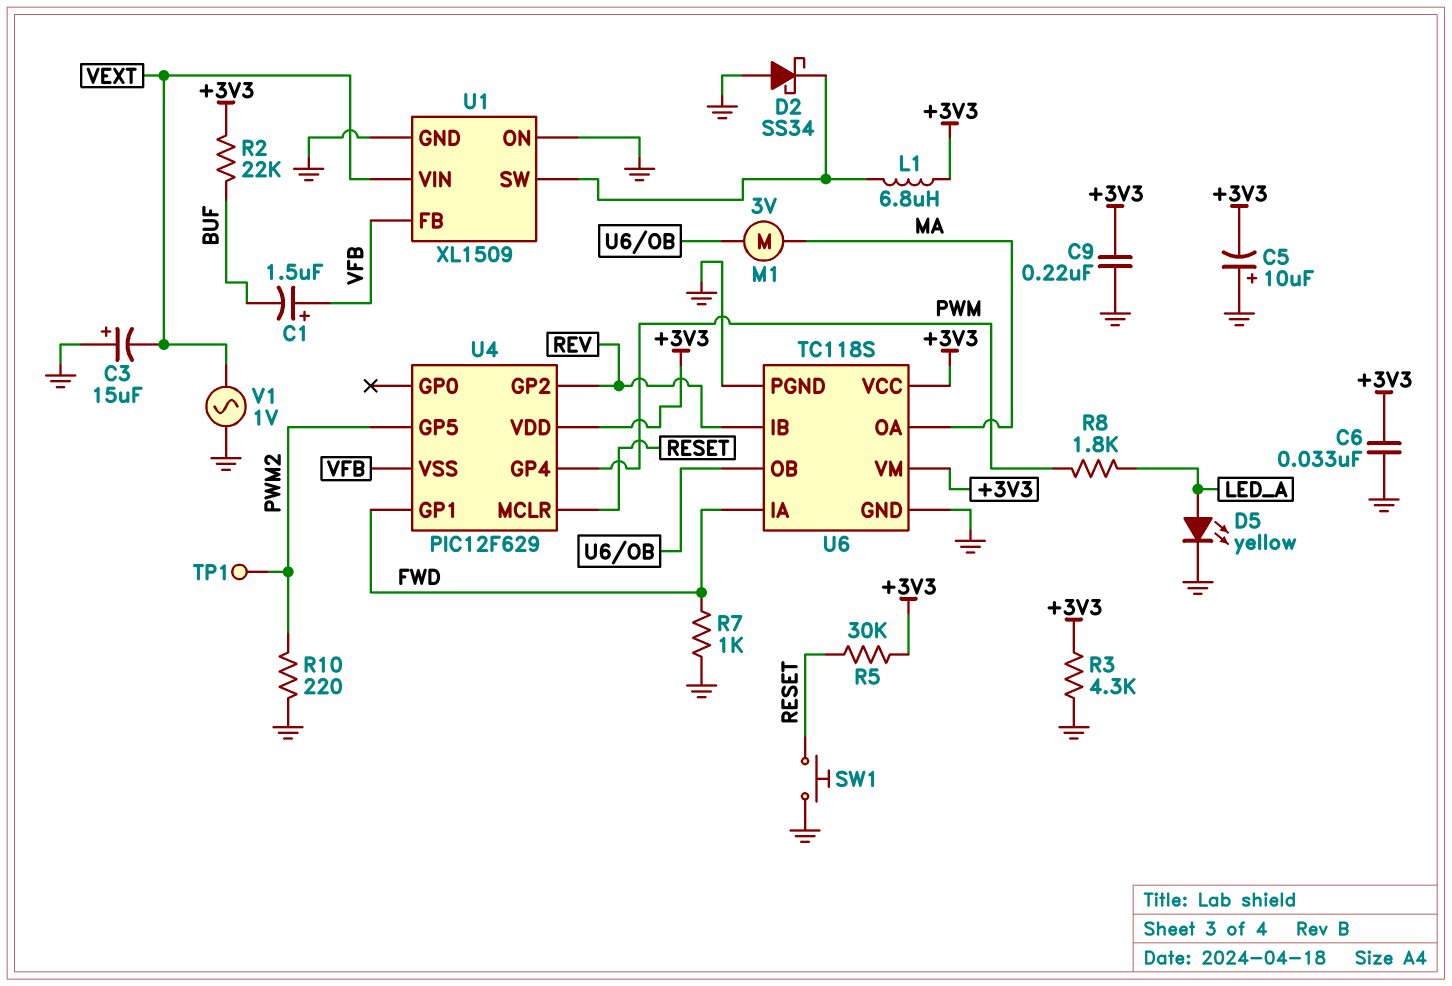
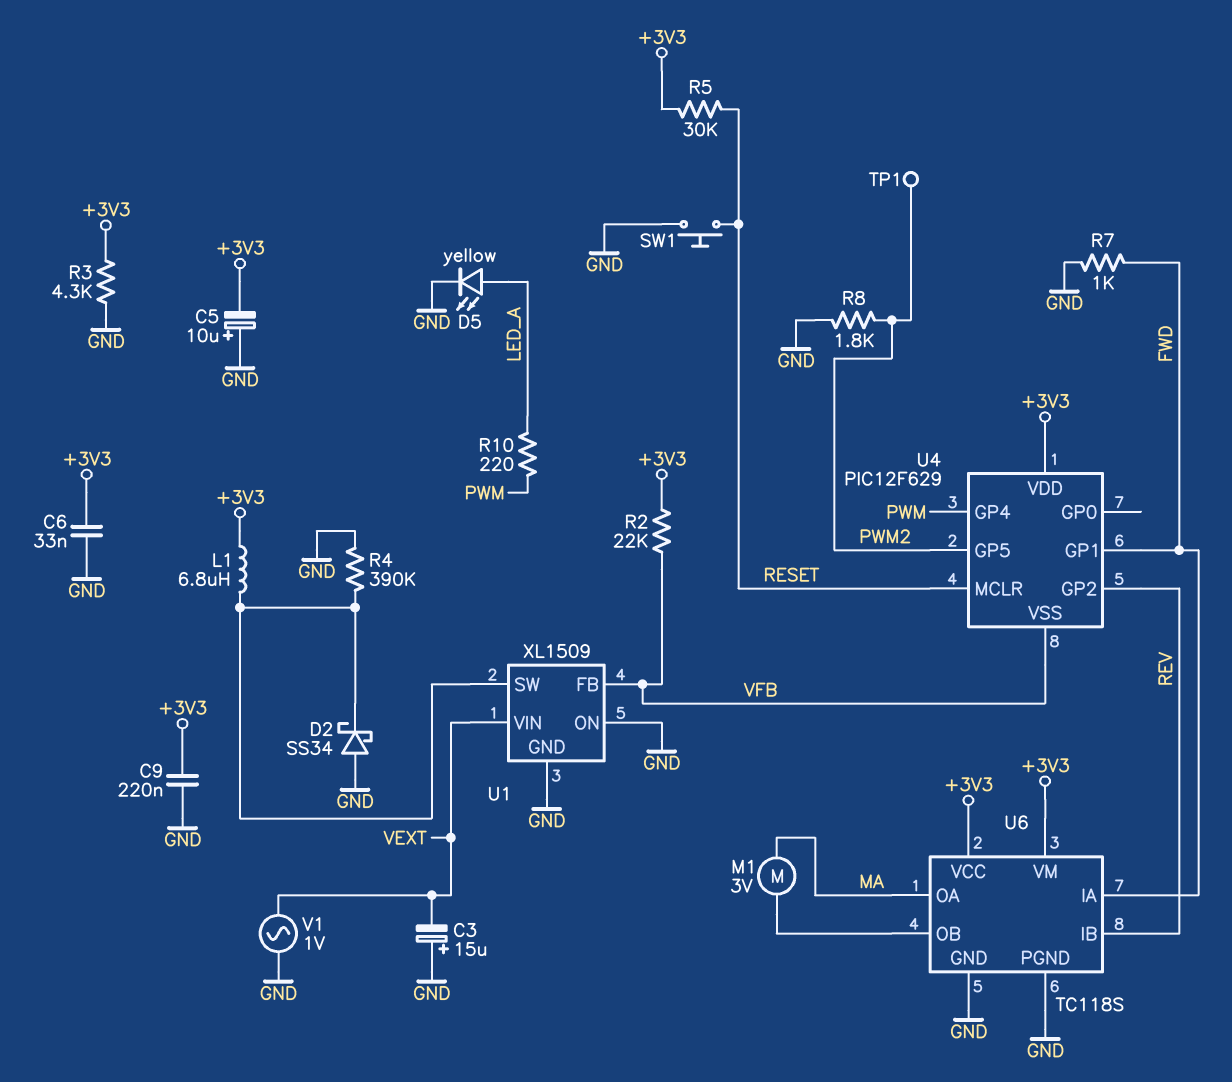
C1: 1.5uF (plus VFB, minus BUF) -> none
R2: 22k (+3V3, BUF) -> 22k (+3V3, VFB)
R4: none -> 390k (GND, U1/SW)
R8: 1.8k (LED_A, PWM) -> 1.8k (GND, PWM2)
R10: 220 (GND, PWM2) -> 220 (LED_A, PWM)

